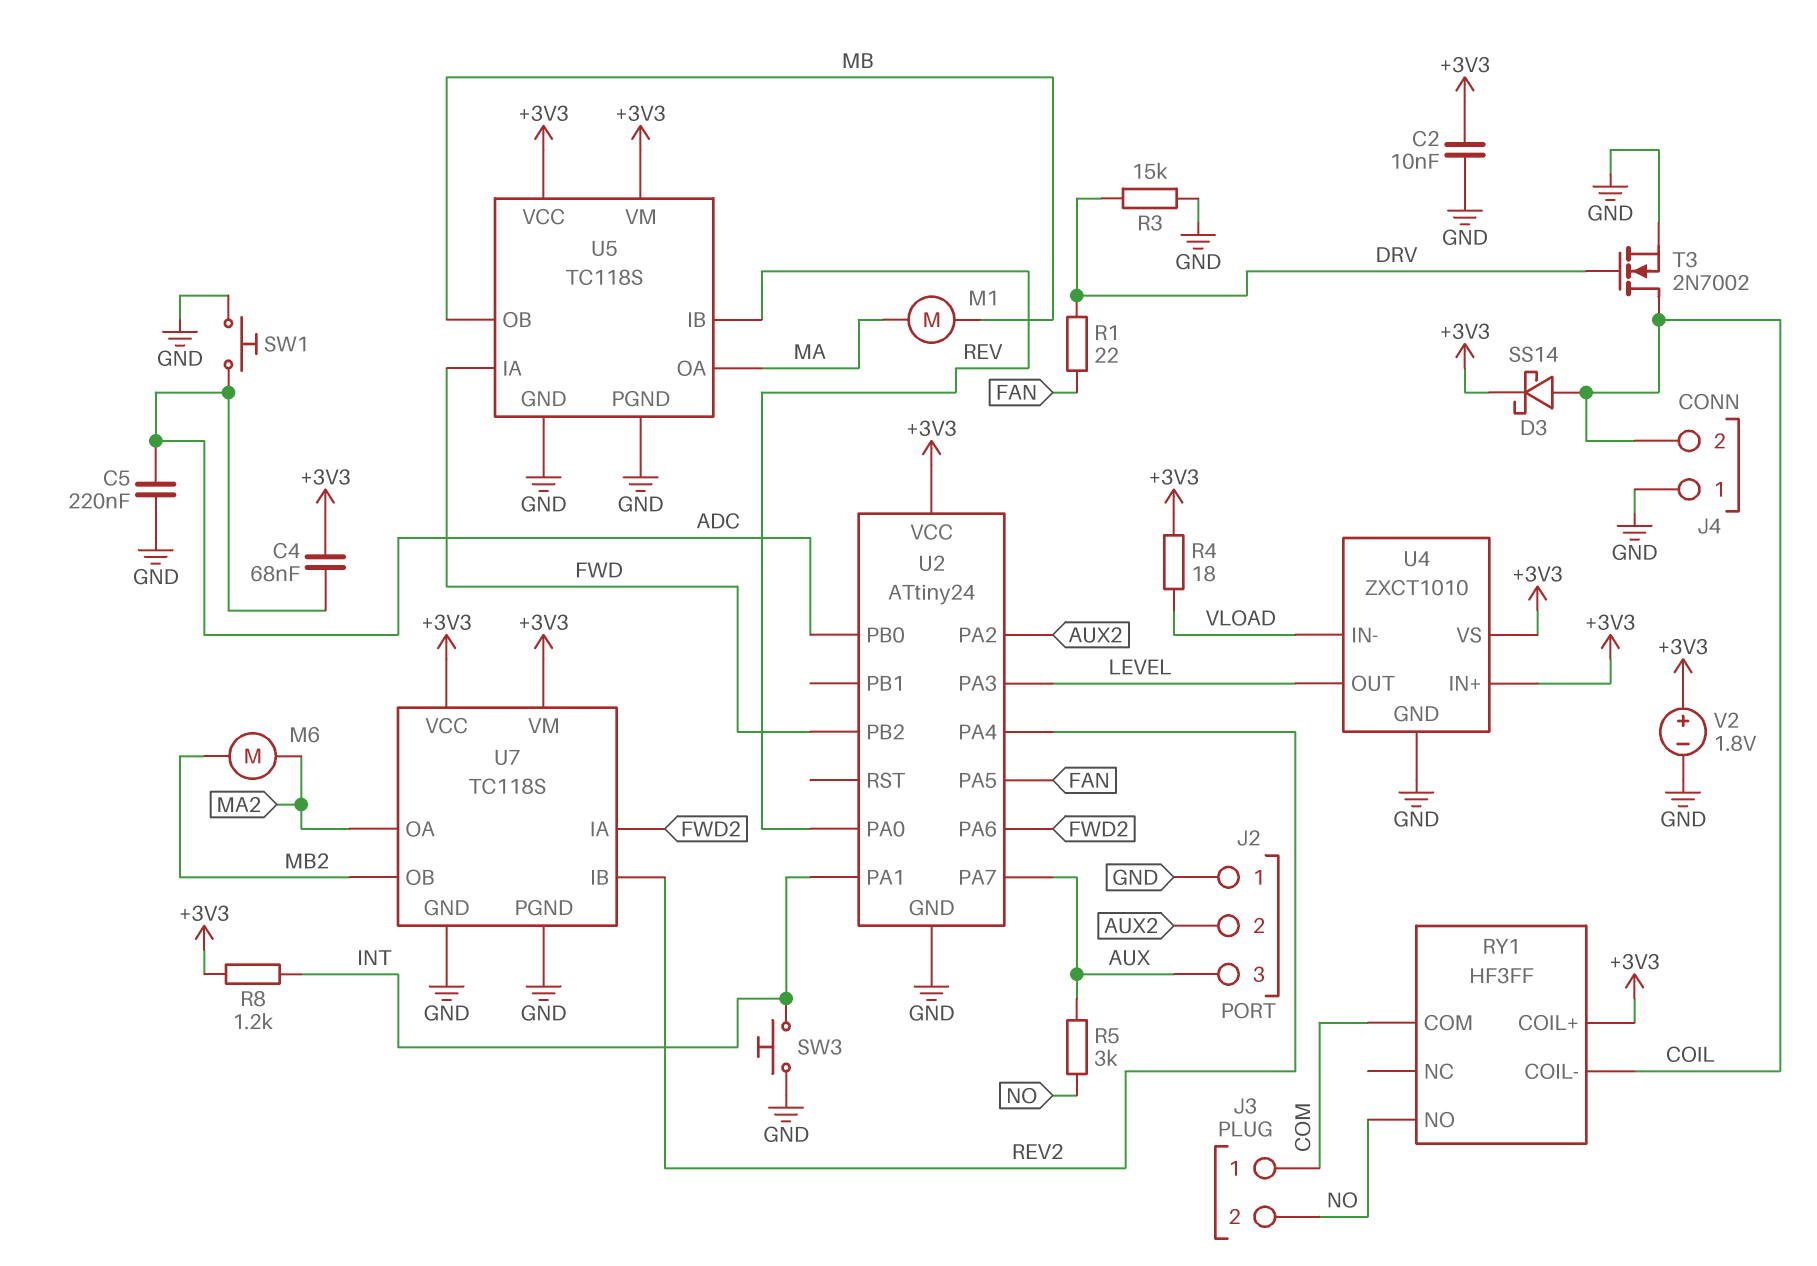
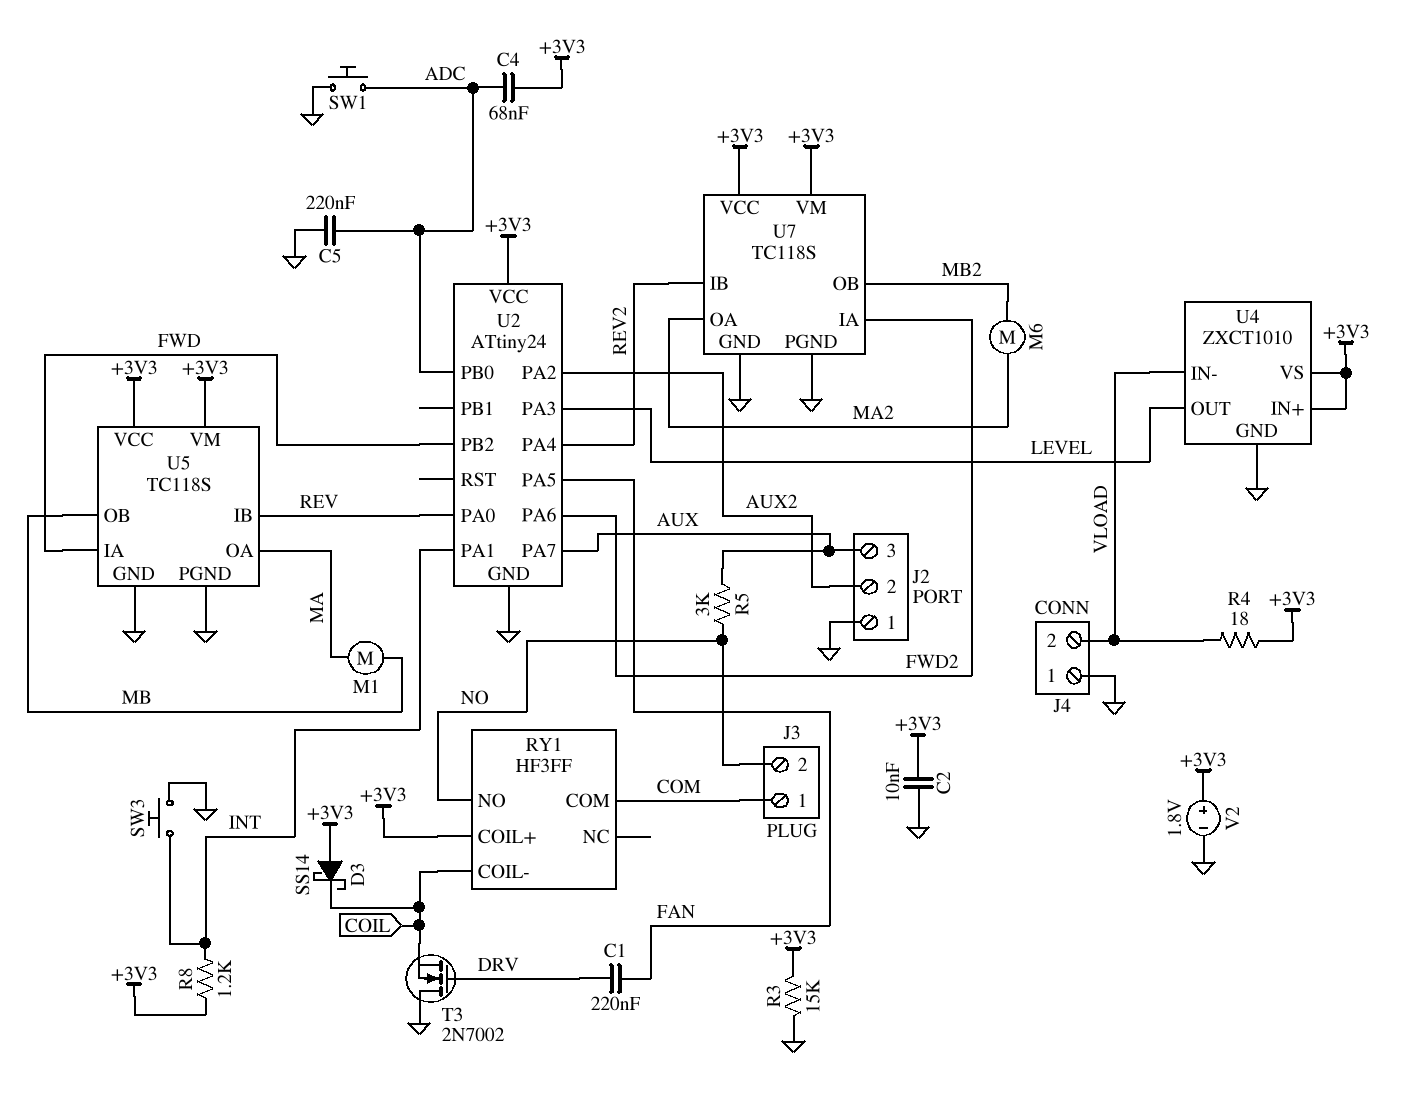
C1: none -> 220nF (DRV, FAN)
D3: schottky SS14 (A COIL, K +3V3) -> schottky SS14 (A +3V3, K COIL)
J4 pin 2: COIL -> VLOAD
R1: 22 (DRV, FAN) -> none
R3: 15k (DRV, GND) -> 15k (+3V3, GND)
T3: NMOS 2N7002 (G DRV, D COIL, S GND) -> NMOS 2N7002 (G DRV, D GND, S COIL)

